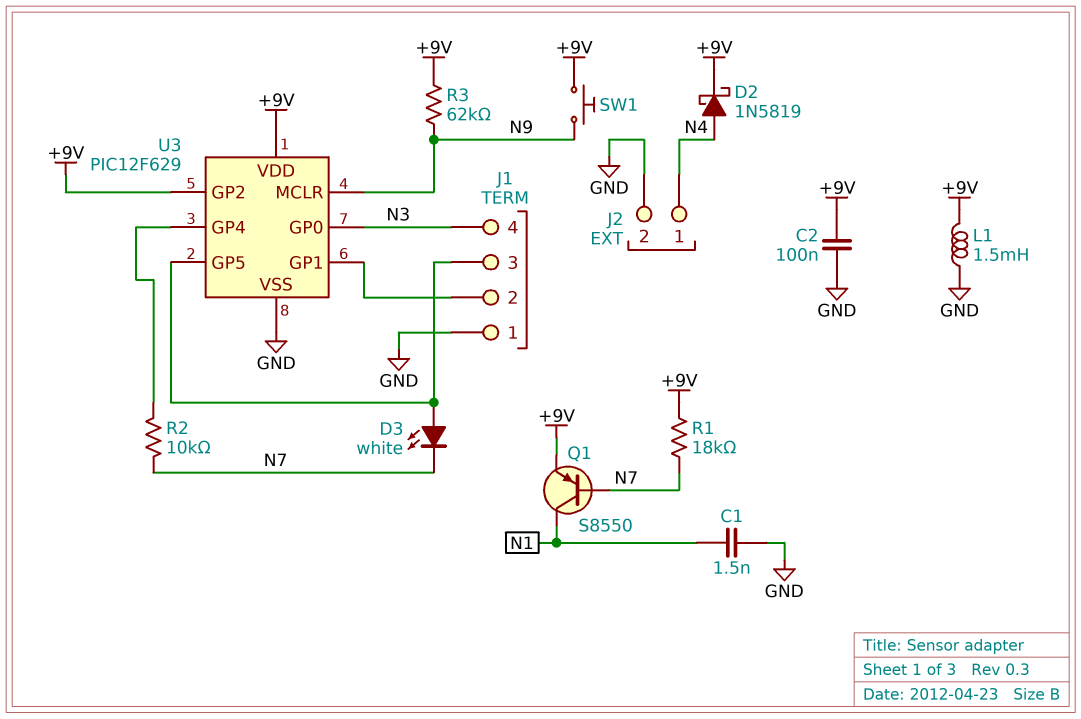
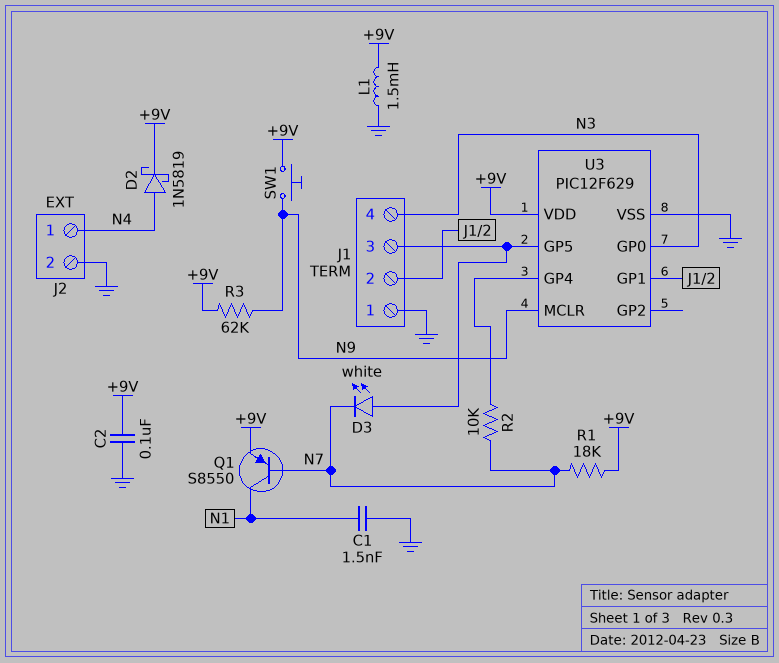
U3 pin GP2: +9V -> none

